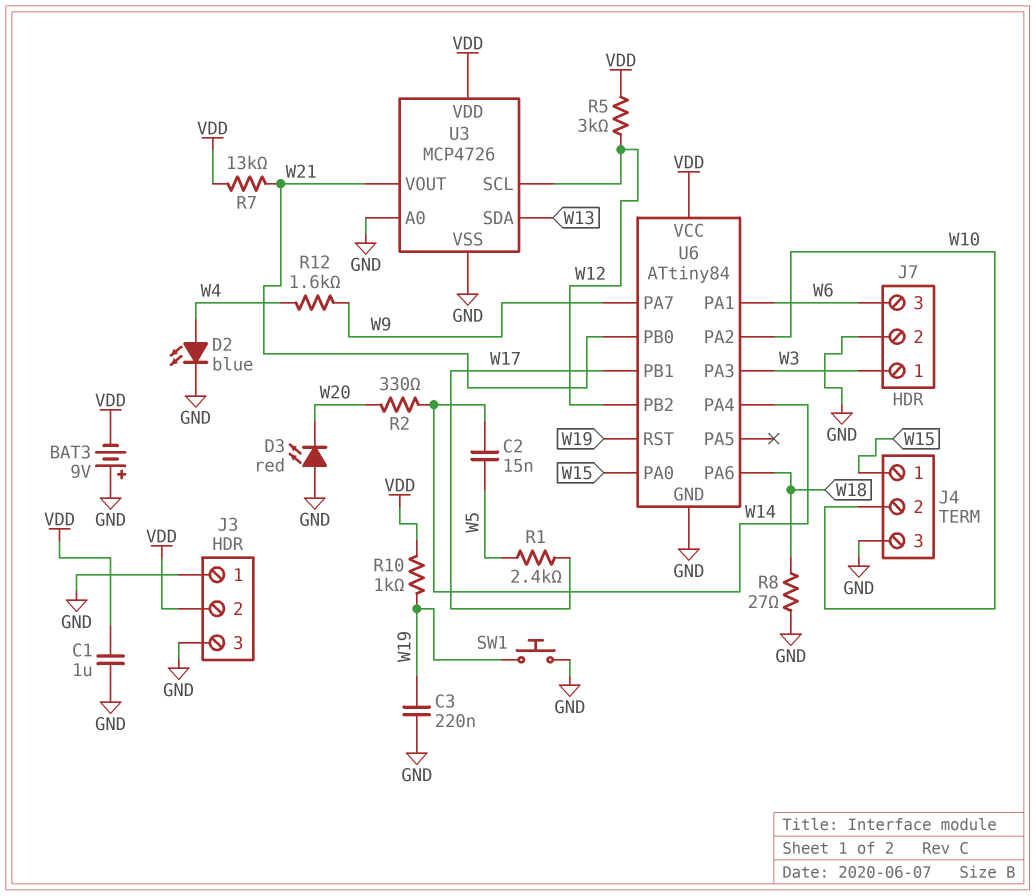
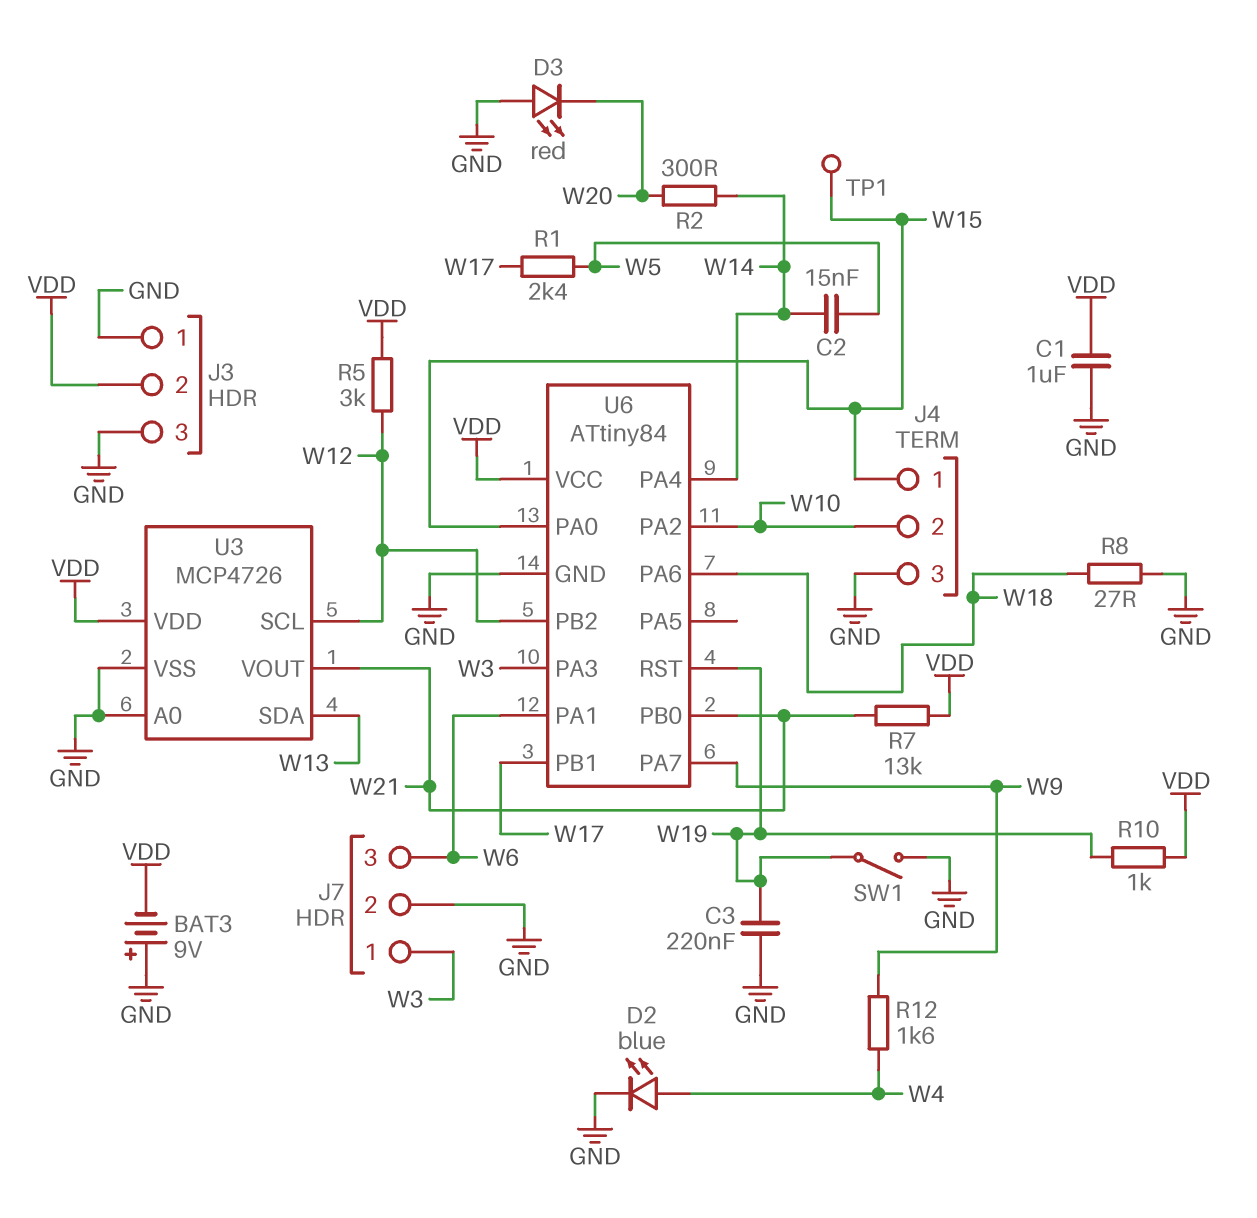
R2: 330 (W14, W20) -> 300 (W14, W20)
SW1: button (GND, W19) -> switch (GND, W19)
TP1: none -> test point (W15)

